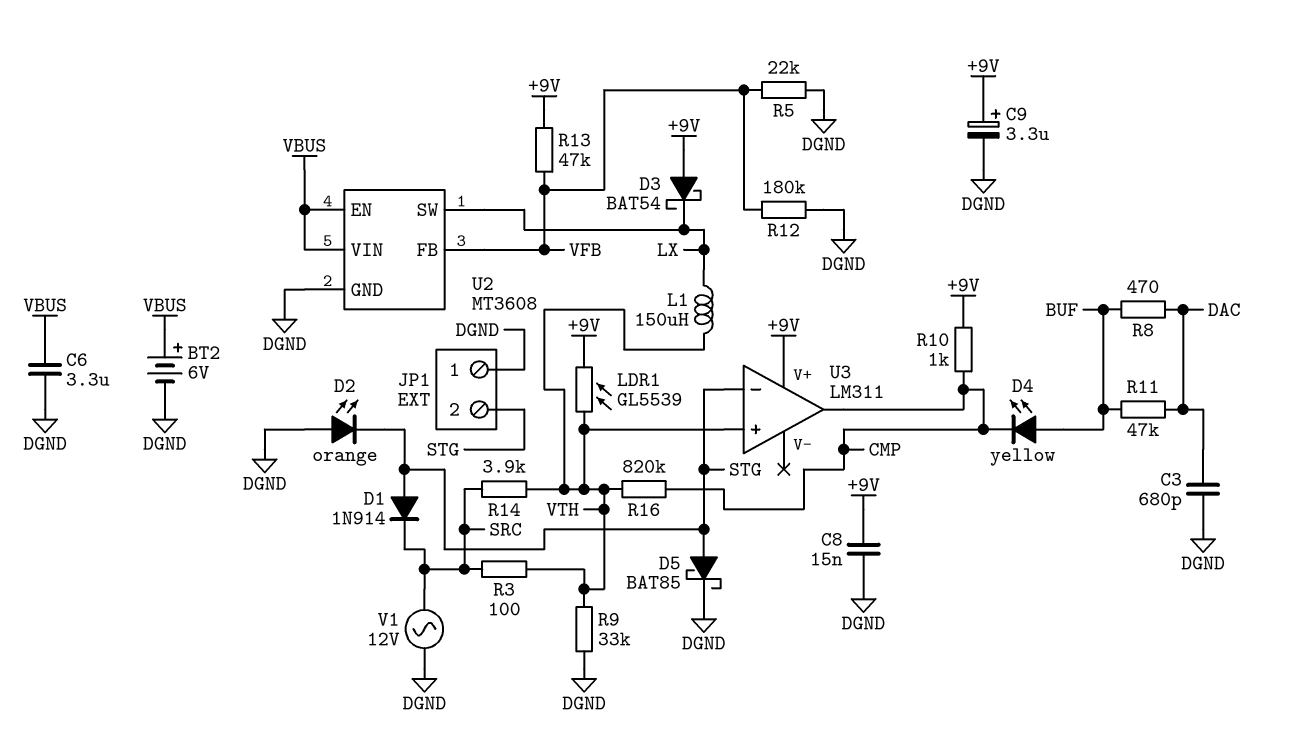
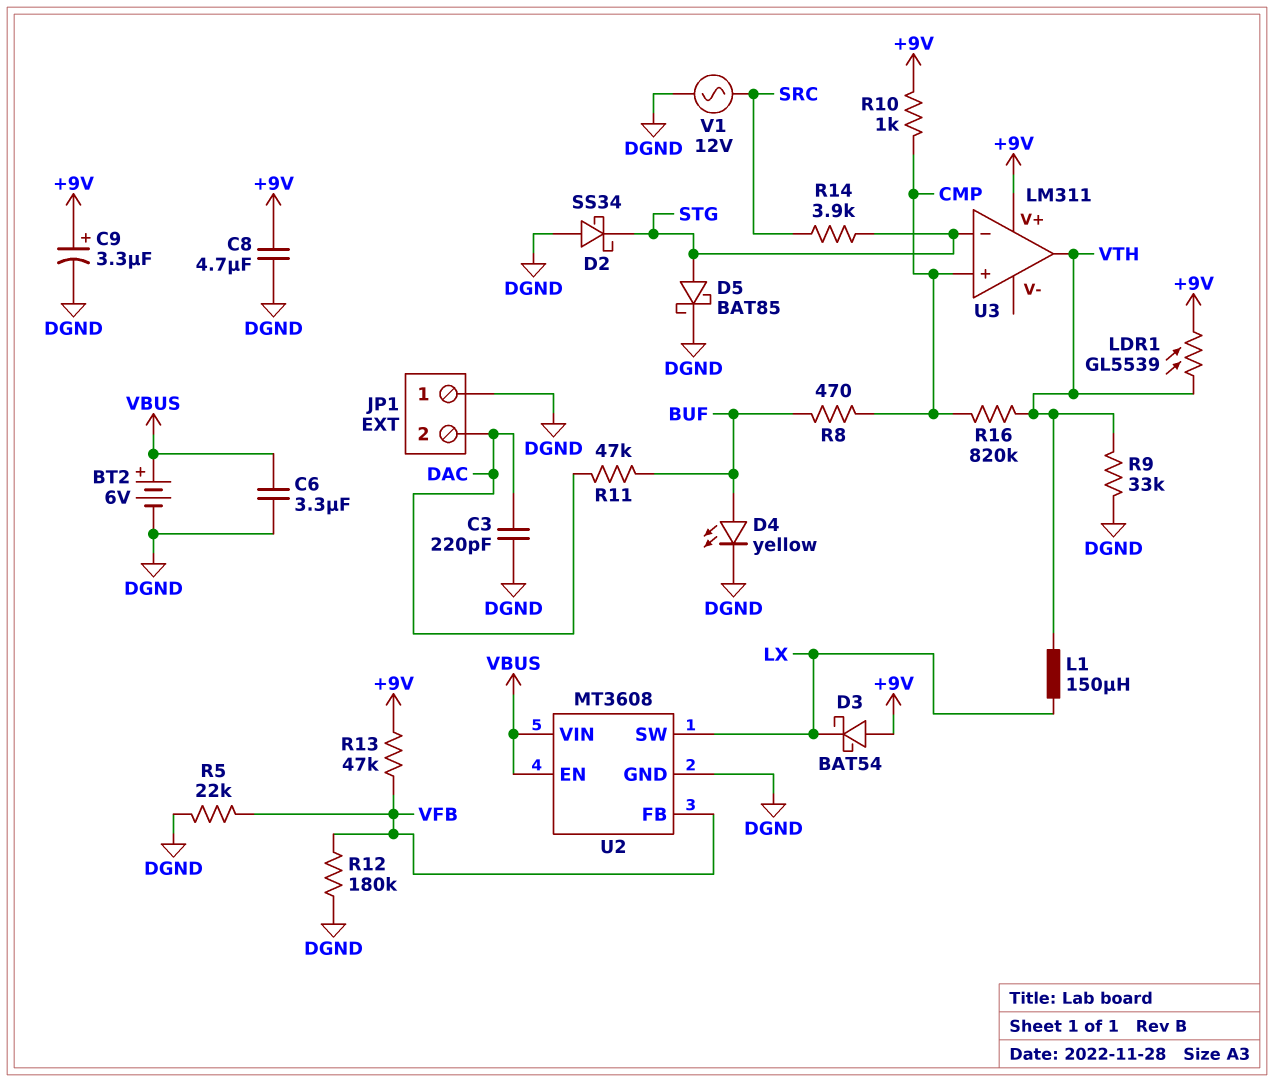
C3: 680pF (DAC, DGND) -> 220pF (DAC, DGND)
C8: 15nF (+9V, DGND) -> 4.7uF (+9V, DGND)
D1: diode 1N914 (A STG, K SRC) -> none
D2: LED orange (A DGND, K STG) -> schottky SS34 (A DGND, K STG)
D4: LED yellow (A BUF, K CMP) -> LED yellow (A BUF, K DGND)
JP1 pin 2: STG -> DAC
R3: 100 (SRC, VTH) -> none
R8: 470 (BUF, DAC) -> 470 (BUF, CMP)
R14: 3.9k (SRC, VTH) -> 3.9k (SRC, STG)
U3 pin in+: VTH -> CMP
U3 pin out: CMP -> VTH

